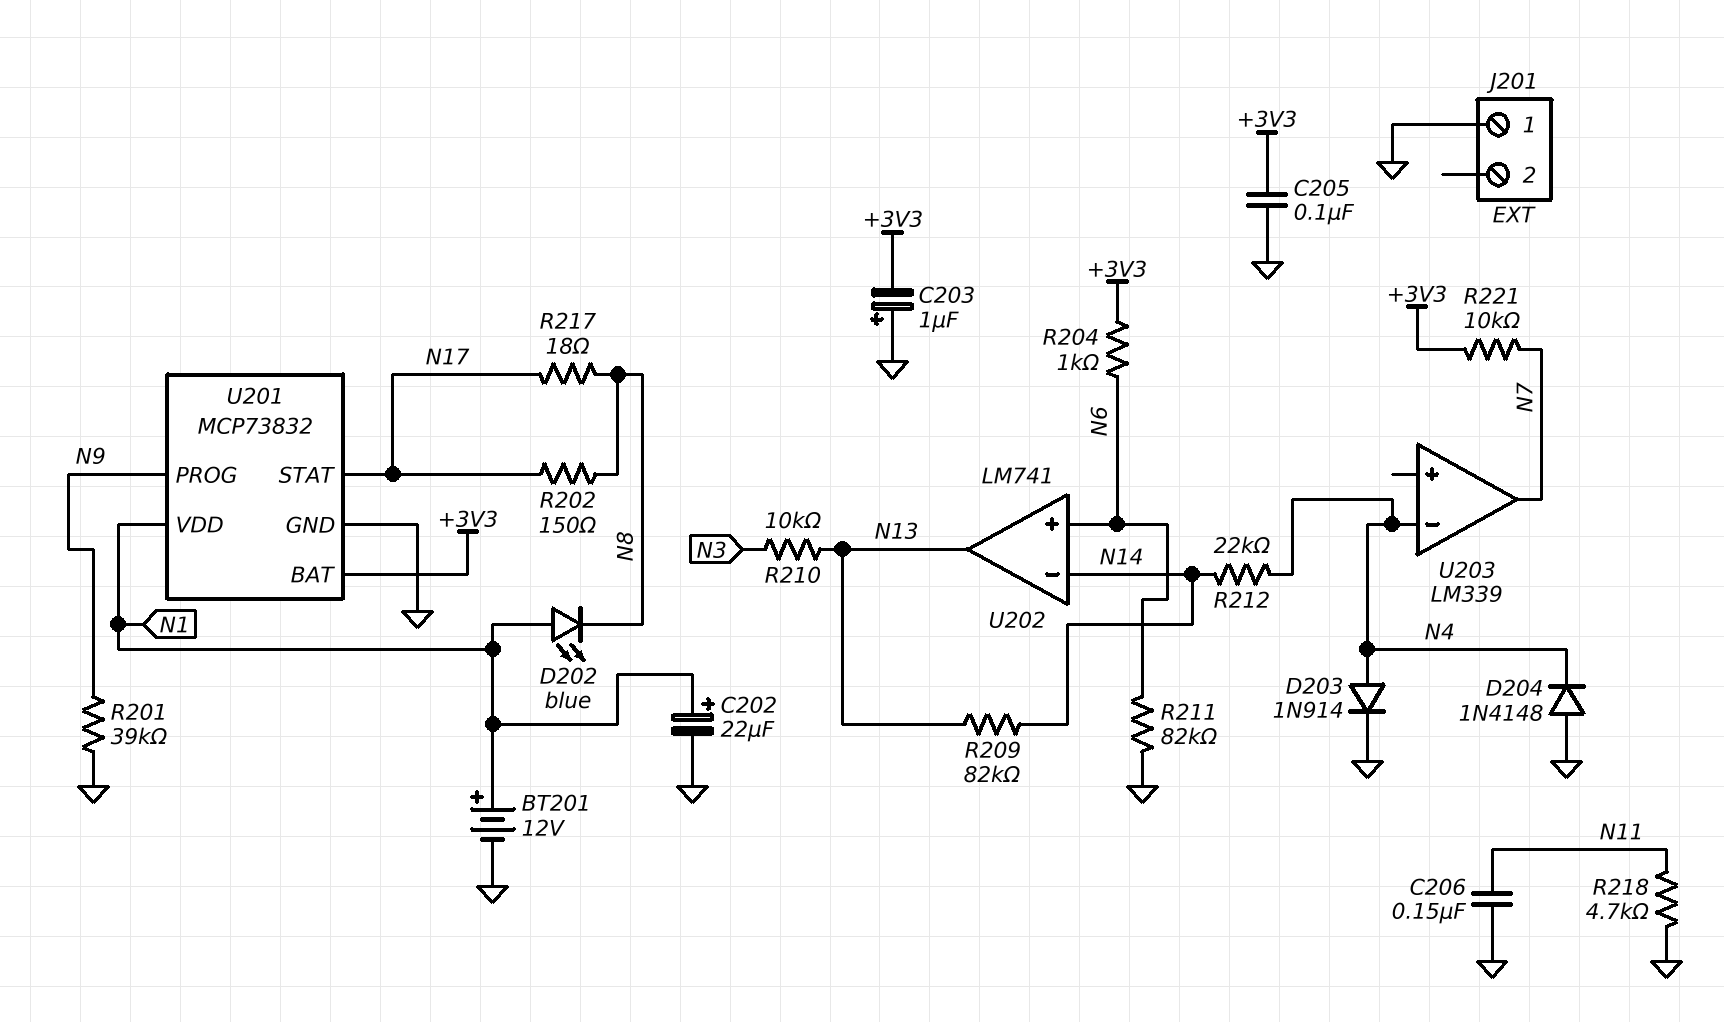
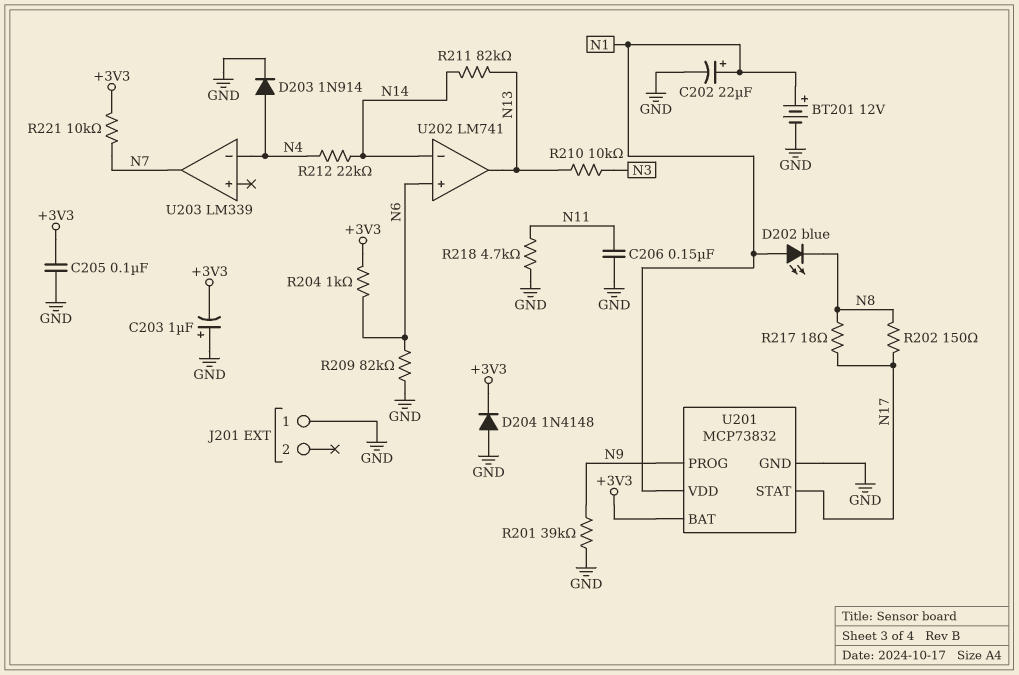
D204: diode 1N4148 (A GND, K N4) -> diode 1N4148 (A GND, K +3V3)
R209: 82k (N13, N14) -> 82k (GND, N6)
R211: 82k (GND, N6) -> 82k (N13, N14)

